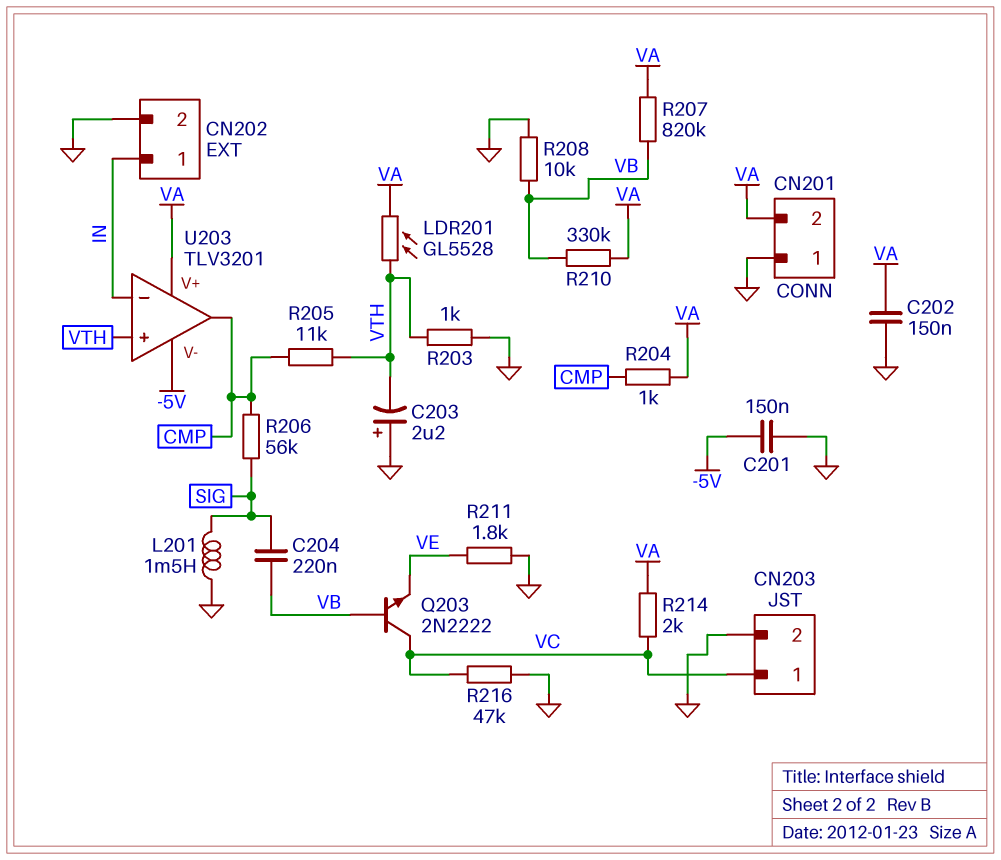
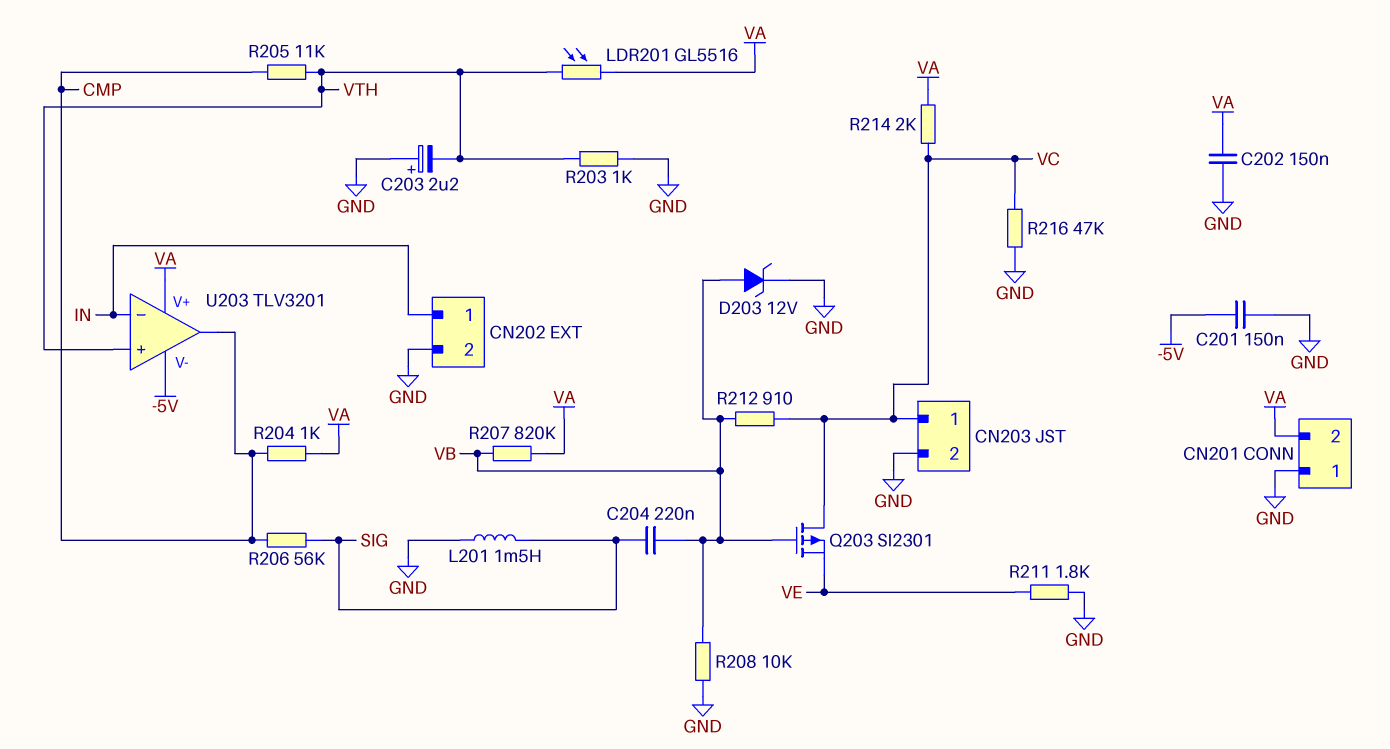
D203: none -> zener 12V (A VB, K GND)
LDR201: GL5528 (VA, VTH) -> GL5516 (VA, VTH)
Q203: NPN 2N2222 (B VB, C VC, E VE) -> PMOS SI2301 (G VB, D VC, S VE)
R210: 330k (VA, VB) -> none
R212: none -> 910 (VB, VC)

